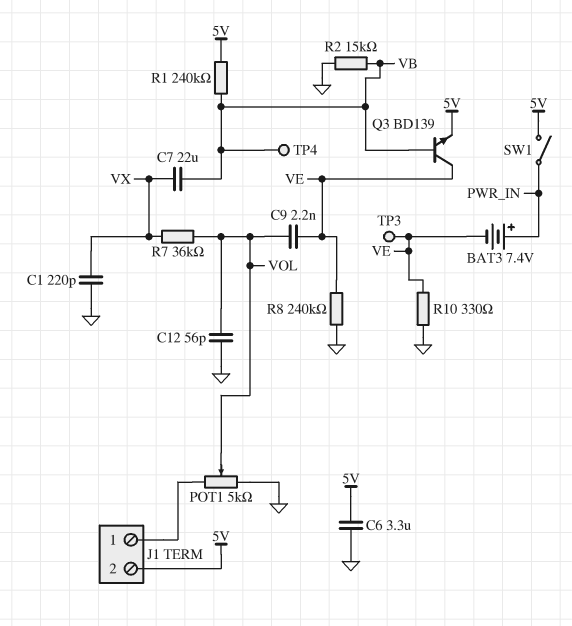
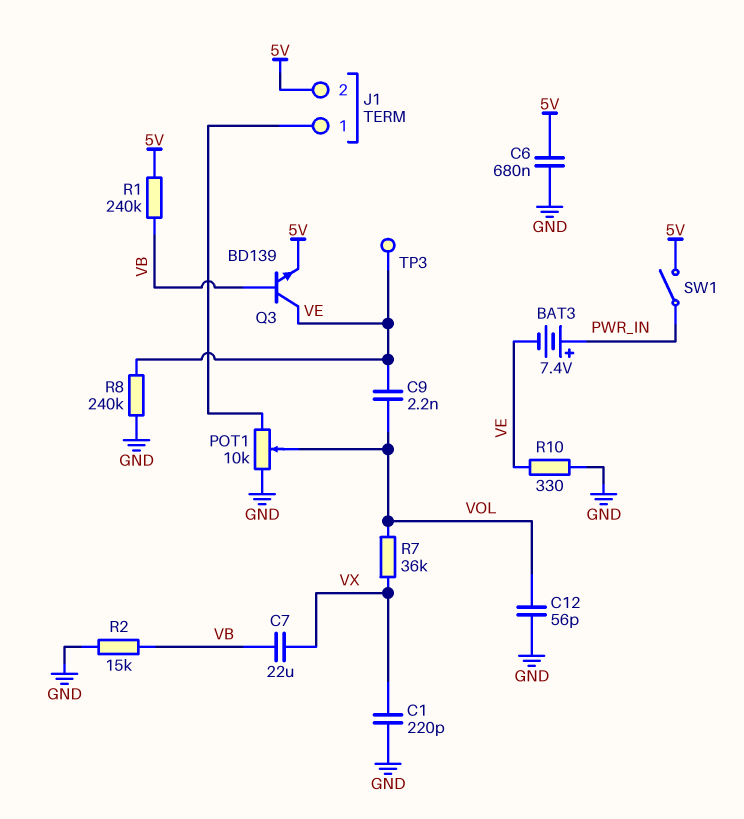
C6: 3.3uF (5V, GND) -> 680nF (5V, GND)
POT1: 5k (GND, J1/1, wiper VOL) -> 10k (GND, J1/1, wiper VOL)
TP4: test point (VB) -> none

